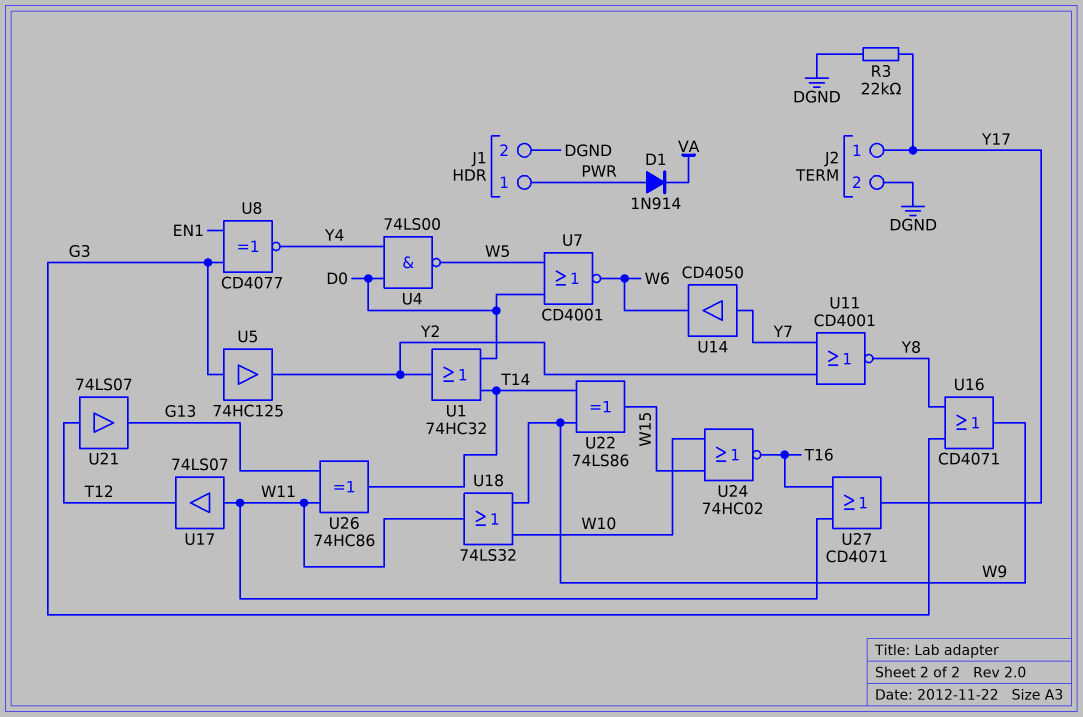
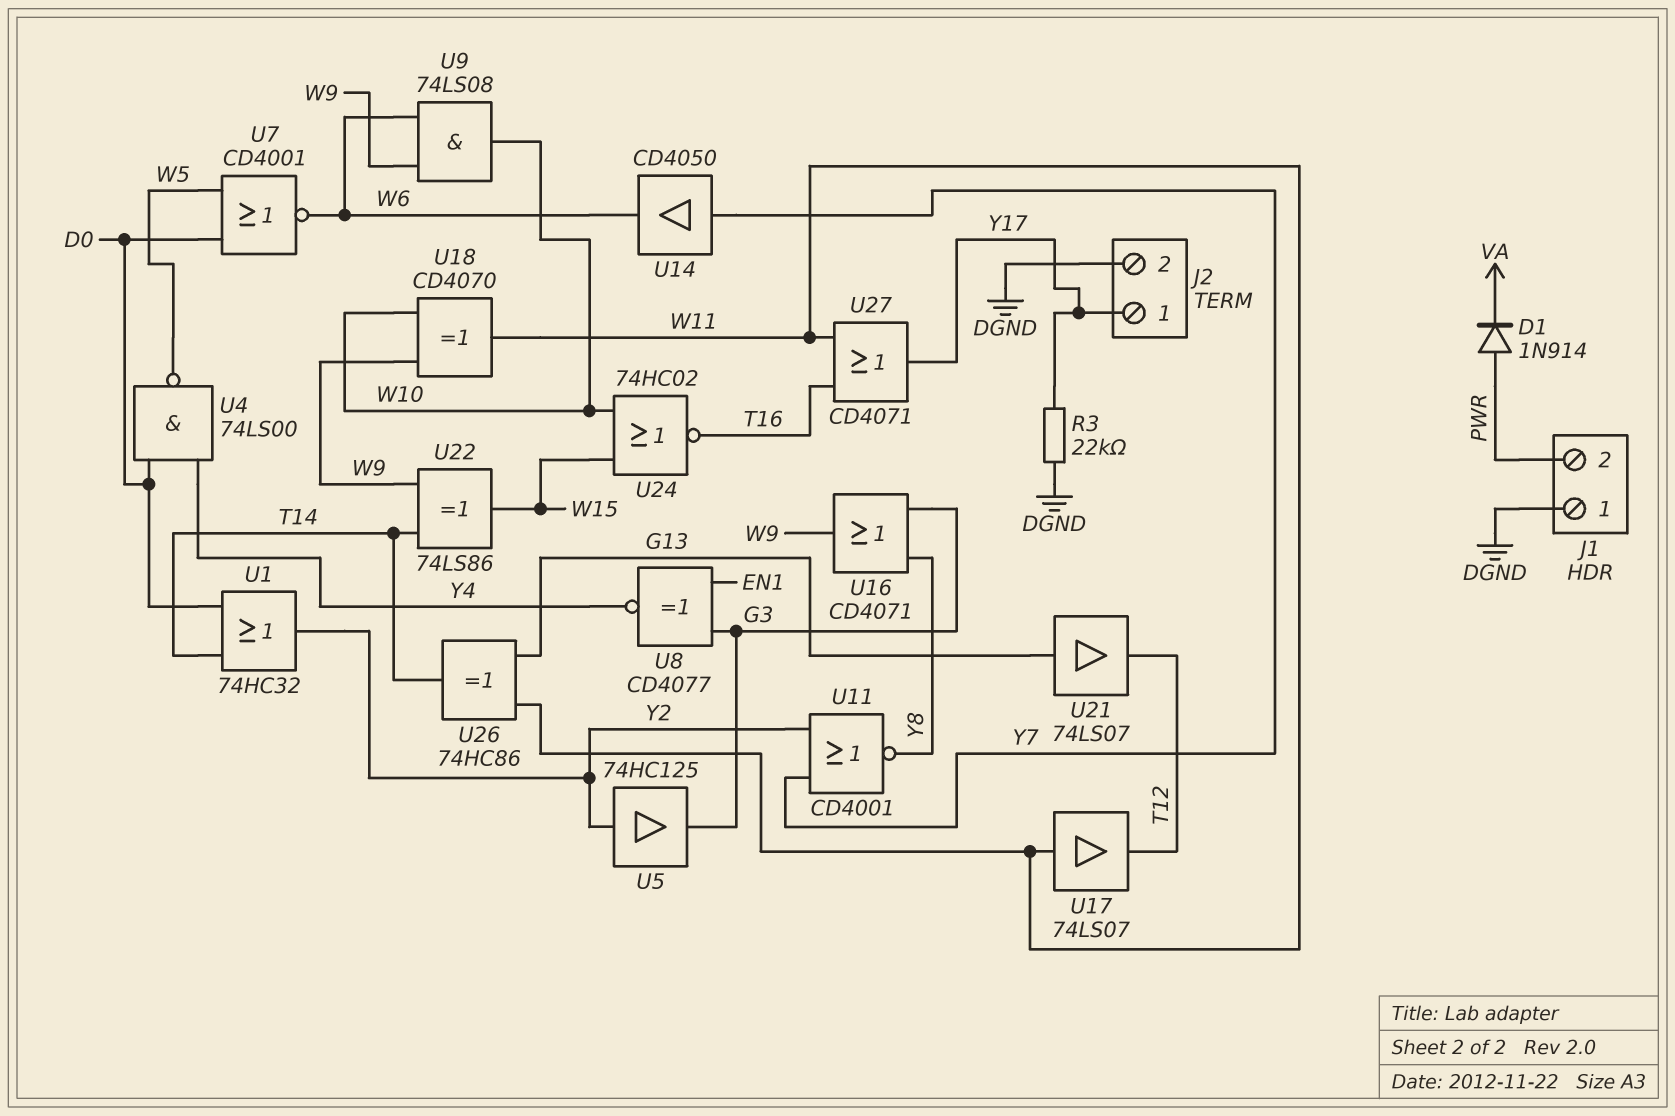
J1 pin 1: PWR -> DGND
J1 pin 2: DGND -> PWR
U5: buffer 74HC125 (in G3, out Y2) -> buffer 74HC125 (in Y2, out G3)
U9: none -> AND 74LS08 (in W6, in W9, out W10)
U18: OR 74LS32 (in W9, in W10, out W11) -> XOR CD4070 (in W9, in W10, out W11)
U21: buffer 74LS07 (in T12, out G13) -> buffer 74LS07 (in G13, out T12)

